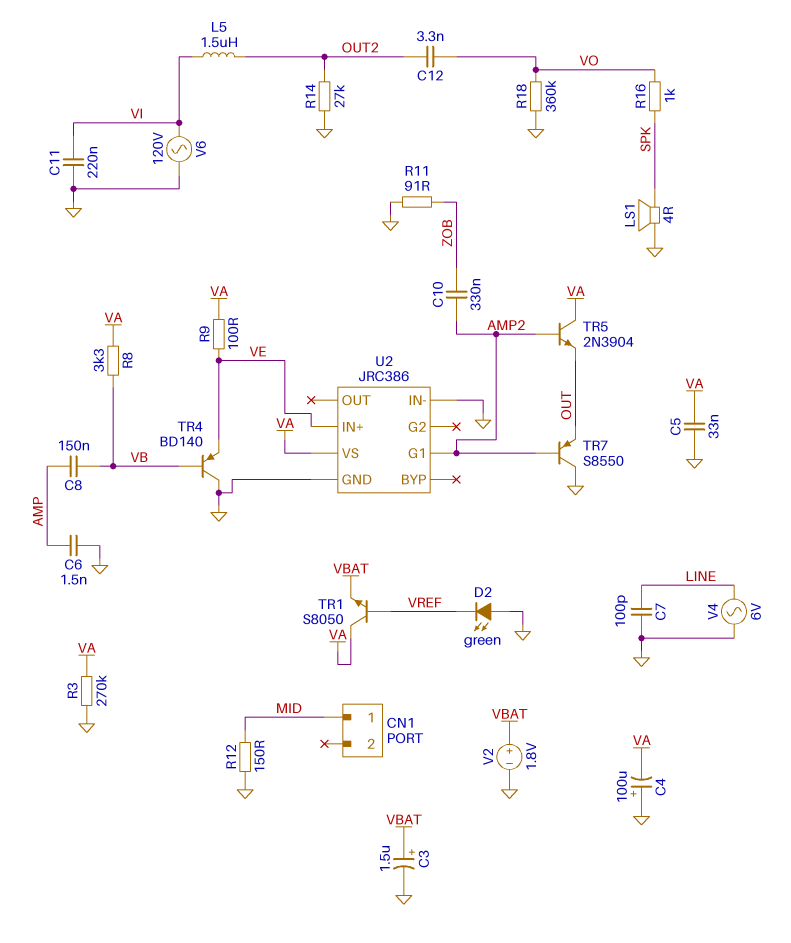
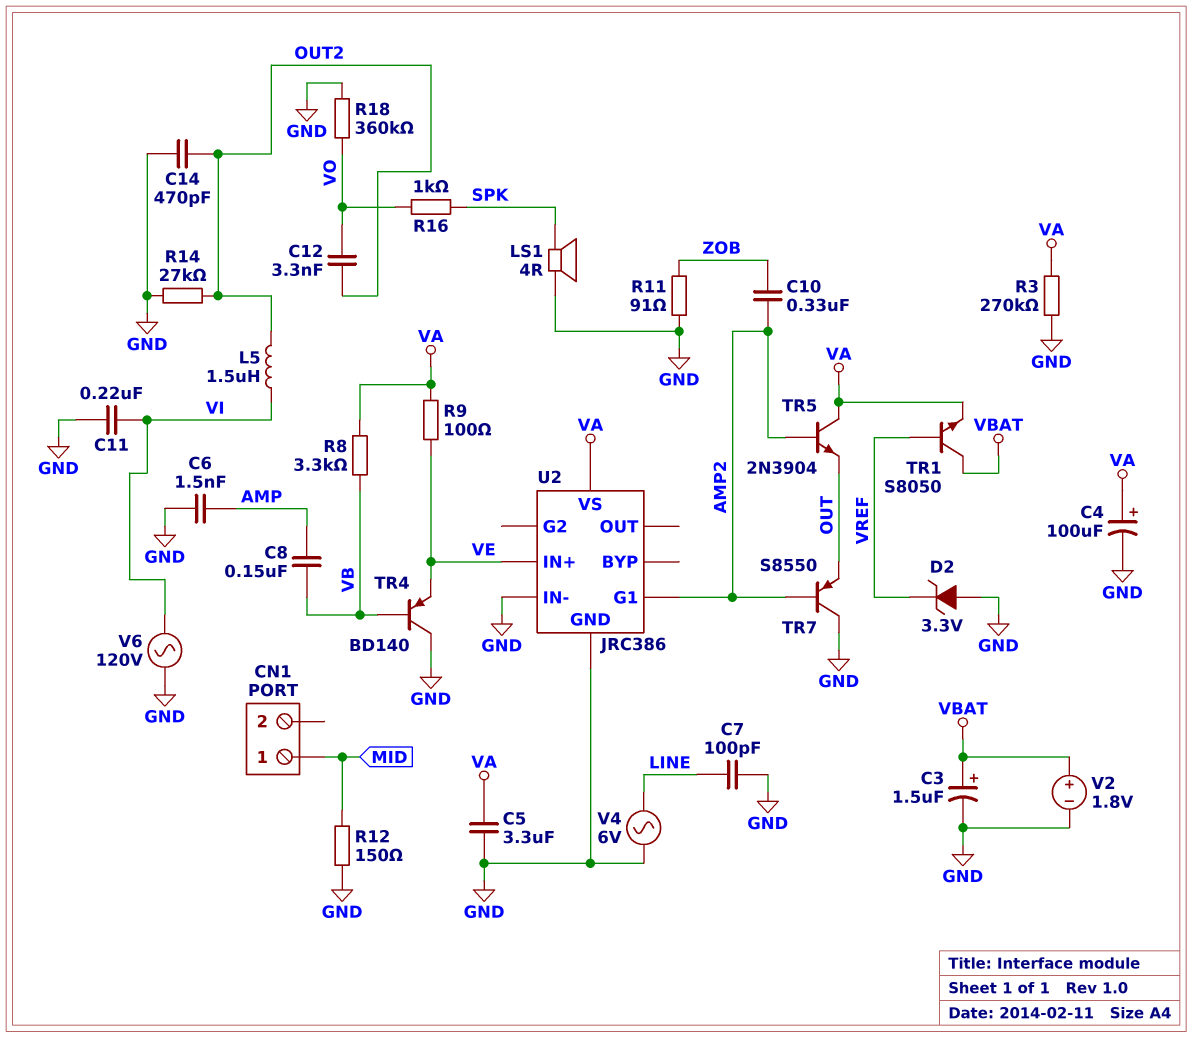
C4: 100uF (plus GND, minus VA) -> 100uF (plus VA, minus GND)
C5: 33nF (GND, VA) -> 3.3uF (GND, VA)
C14: none -> 470pF (GND, OUT2)
D2: LED green (A GND, K VREF) -> zener 3.3V (A GND, K VREF)
TR1: NPN S8050 (B VREF, C VA, E VBAT) -> NPN S8050 (B VREF, C VBAT, E VA)

